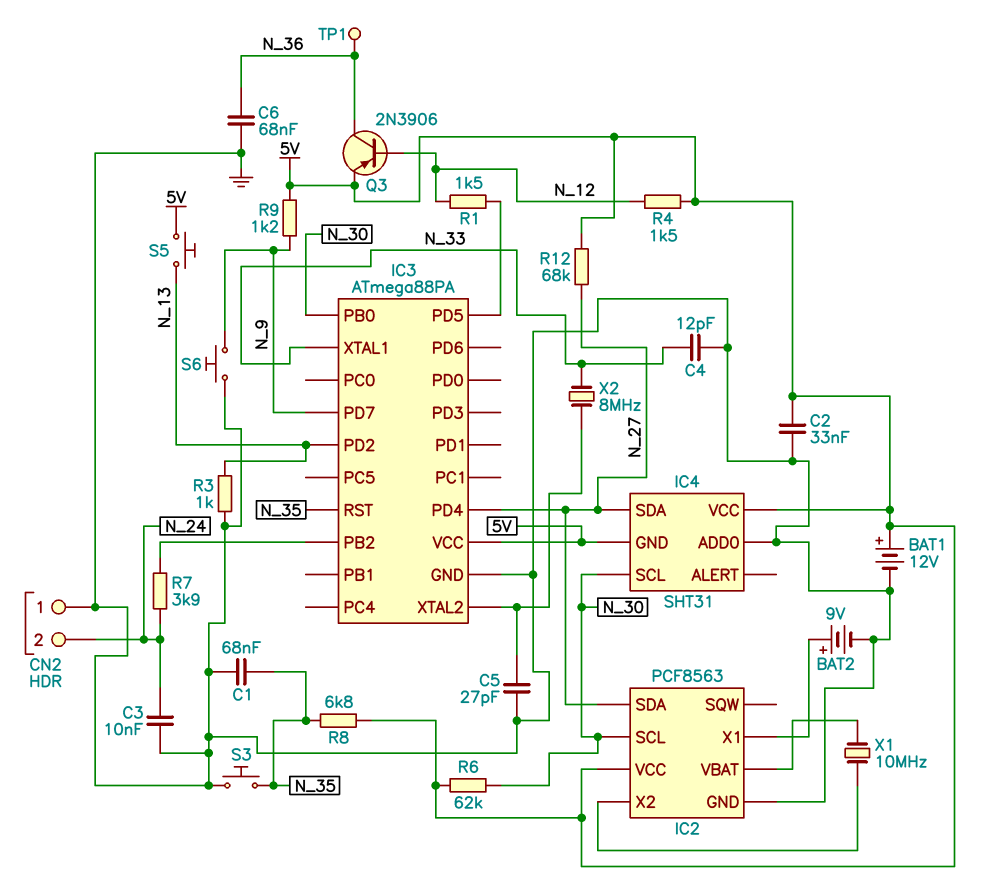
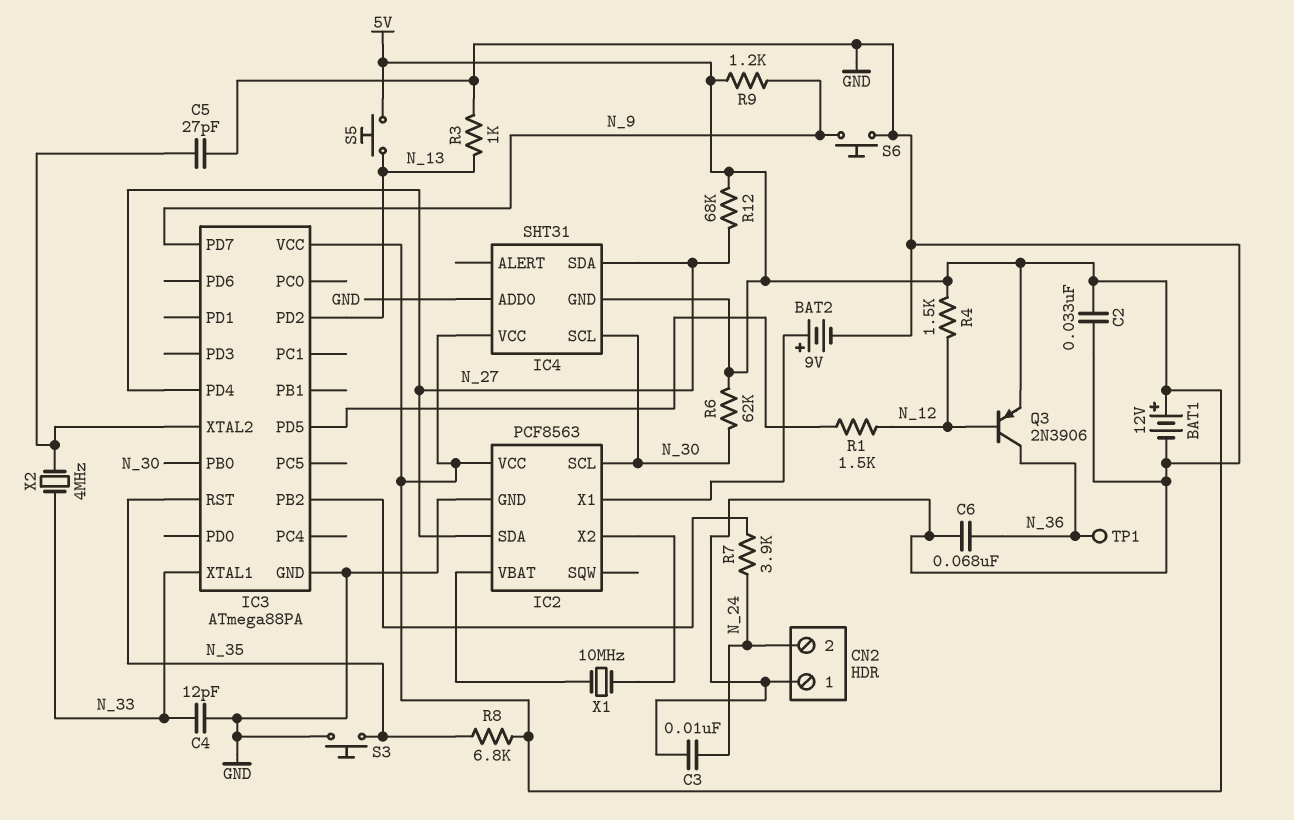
C1: 68nF (GND, N_35) -> none
X2: 8MHz (IC3/XTAL2, N_33) -> 4MHz (IC3/XTAL2, N_33)

